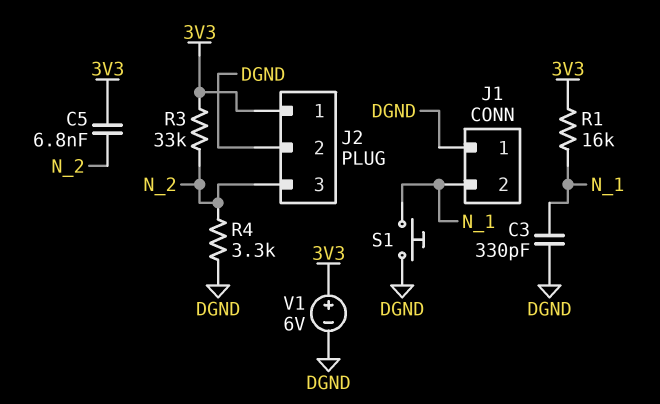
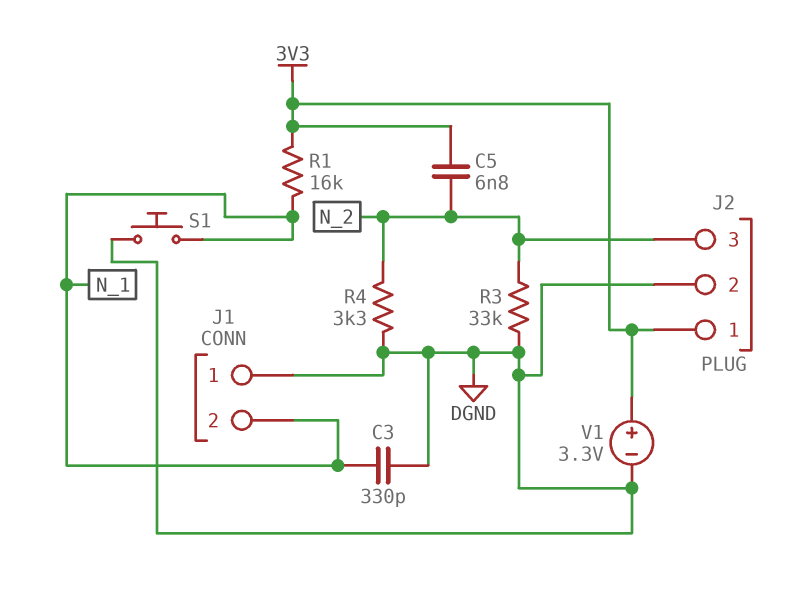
R3: 33k (3V3, N_2) -> 33k (DGND, N_2)
V1: 6V (plus 3V3, minus DGND) -> 3.3V (plus 3V3, minus DGND)

